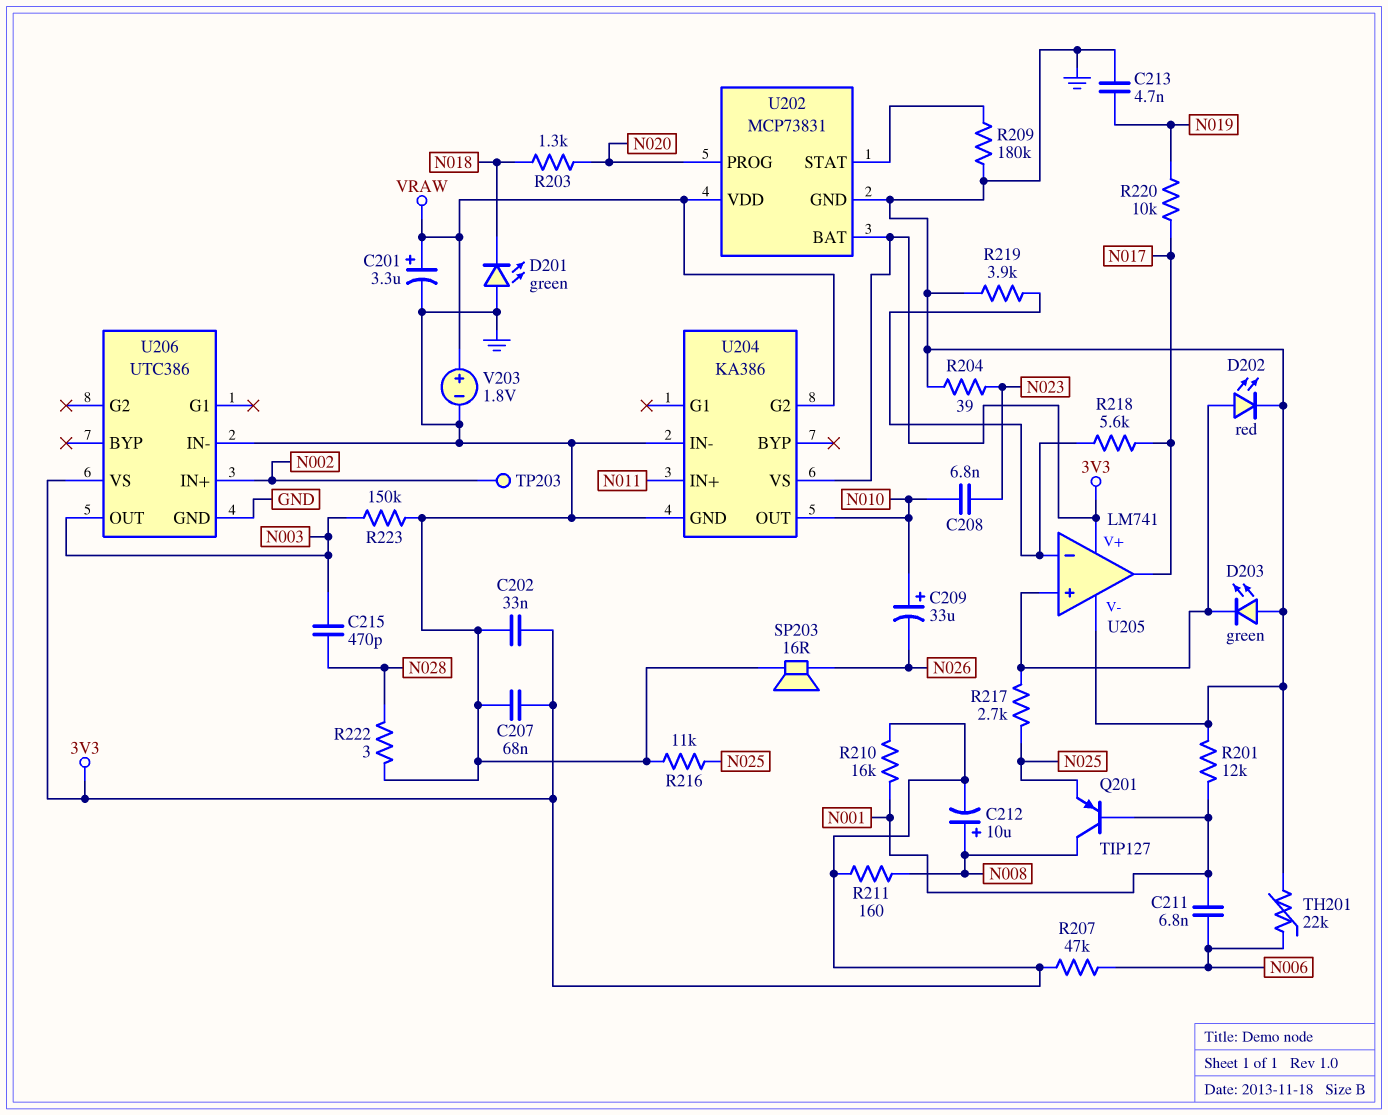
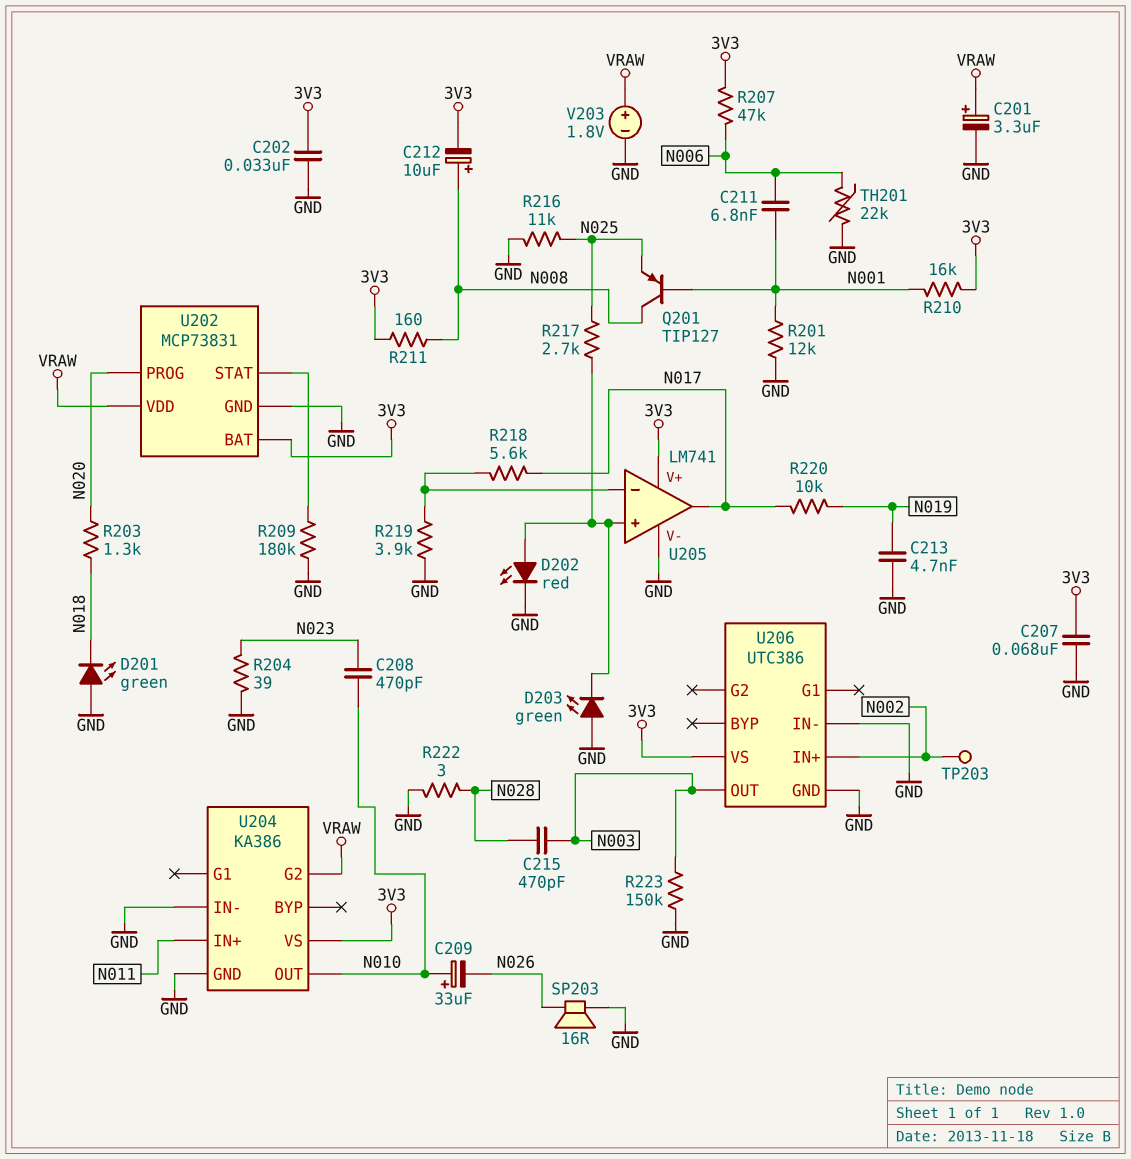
C208: 6.8nF (N010, N023) -> 470pF (N010, N023)

